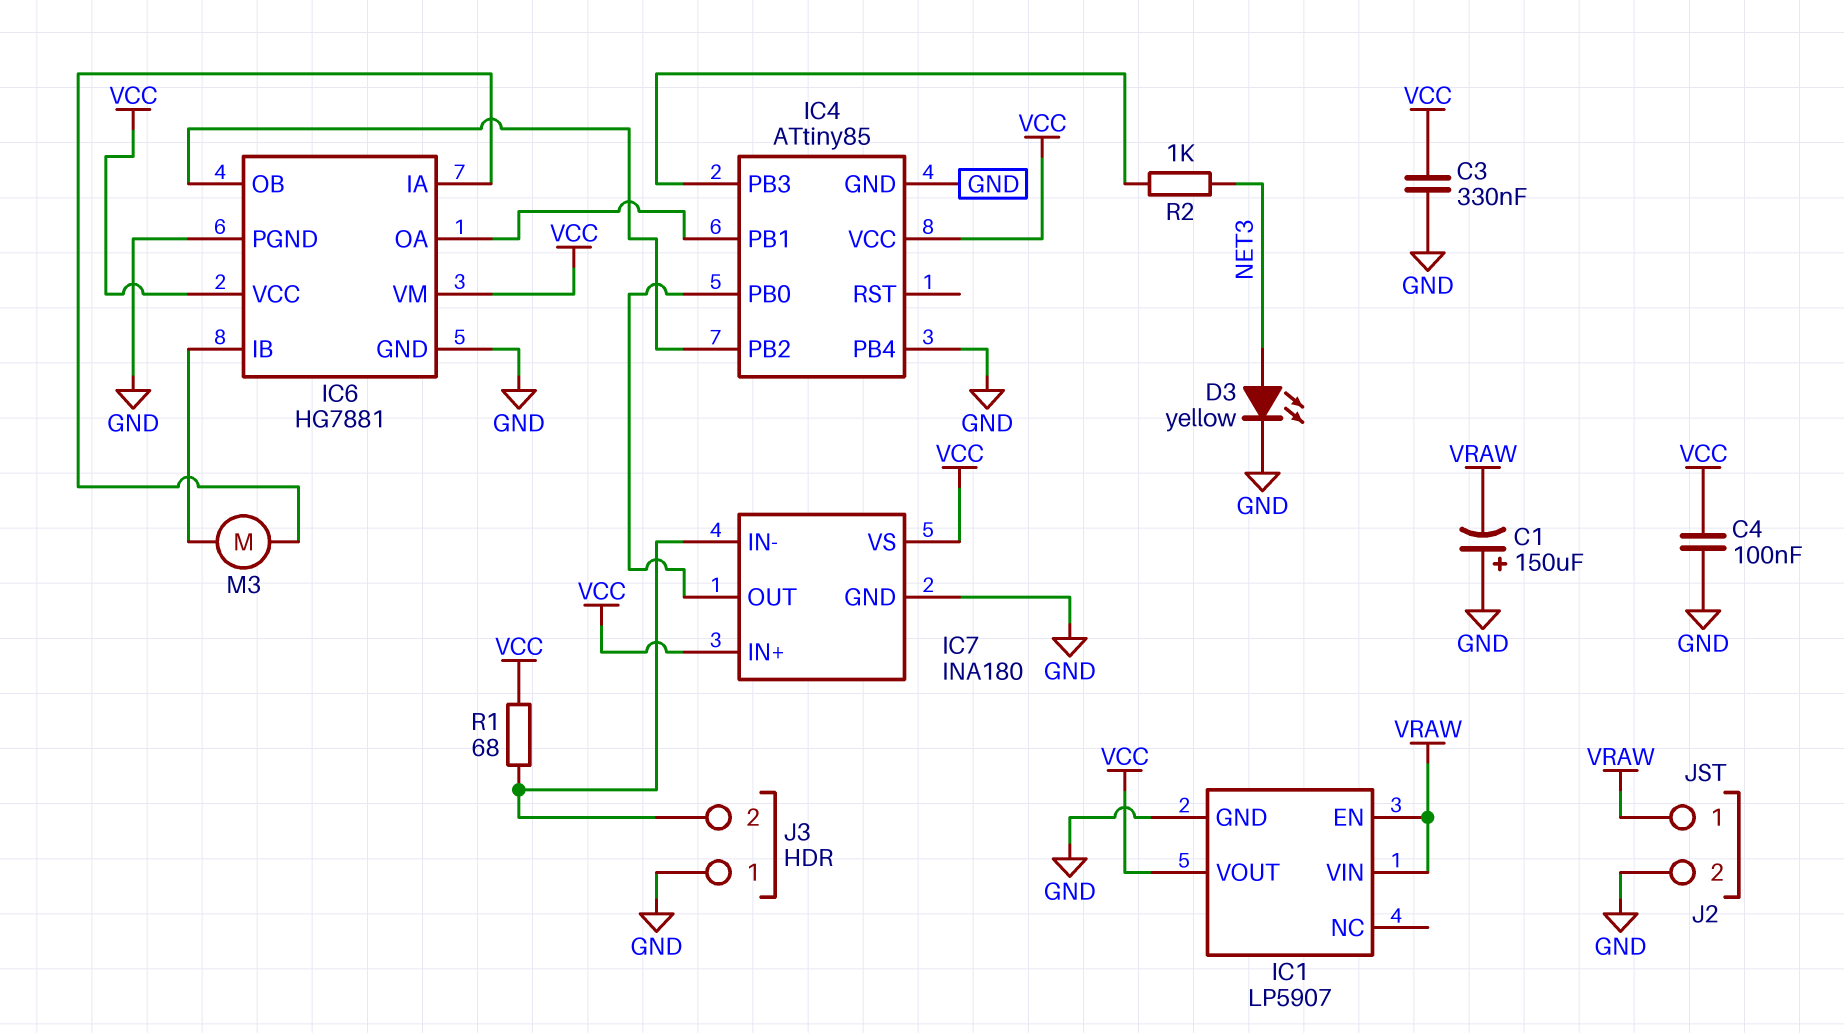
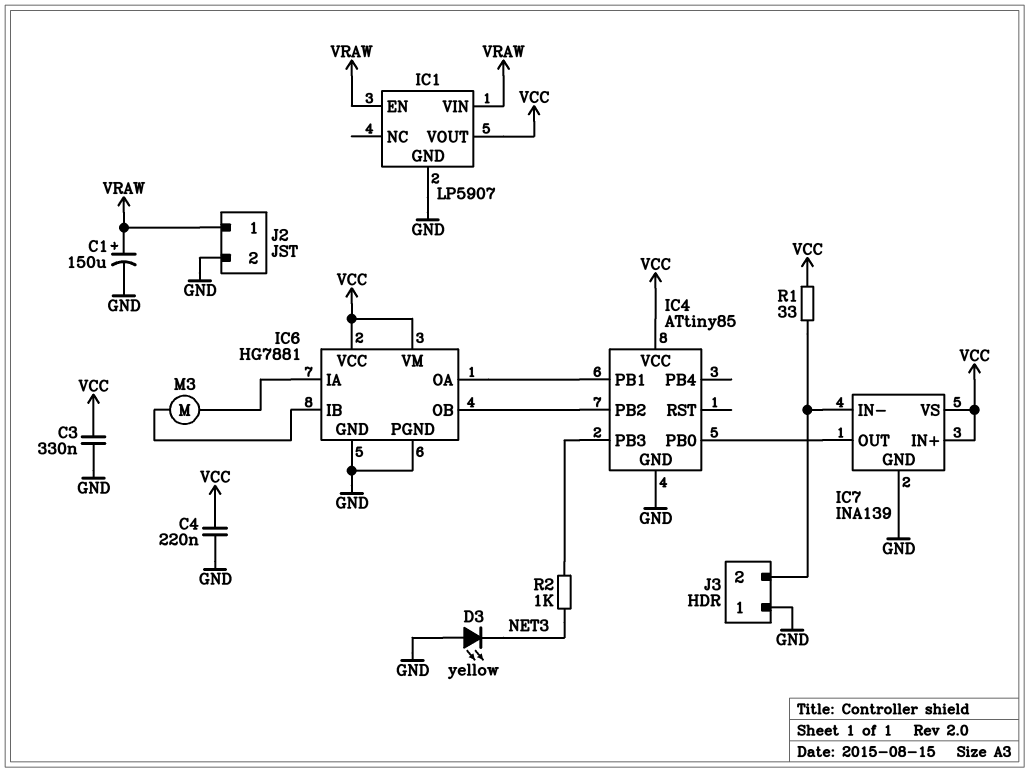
C1: 150uF (plus GND, minus VRAW) -> 150uF (plus VRAW, minus GND)
C4: 100nF (GND, VCC) -> 220nF (GND, VCC)
D3: LED yellow (A NET3, K GND) -> LED yellow (A GND, K NET3)
IC4 pin PB4: GND -> none
IC7: INA180 -> INA139
R1: 68 (IC7/IN-, VCC) -> 33 (IC7/IN-, VCC)

